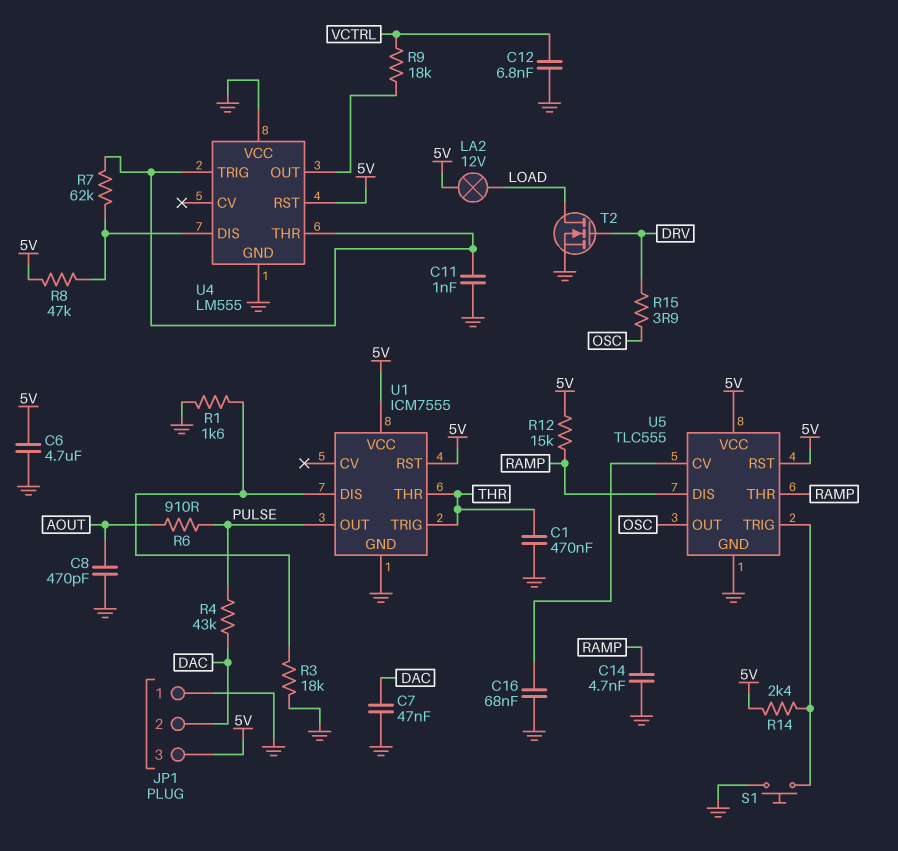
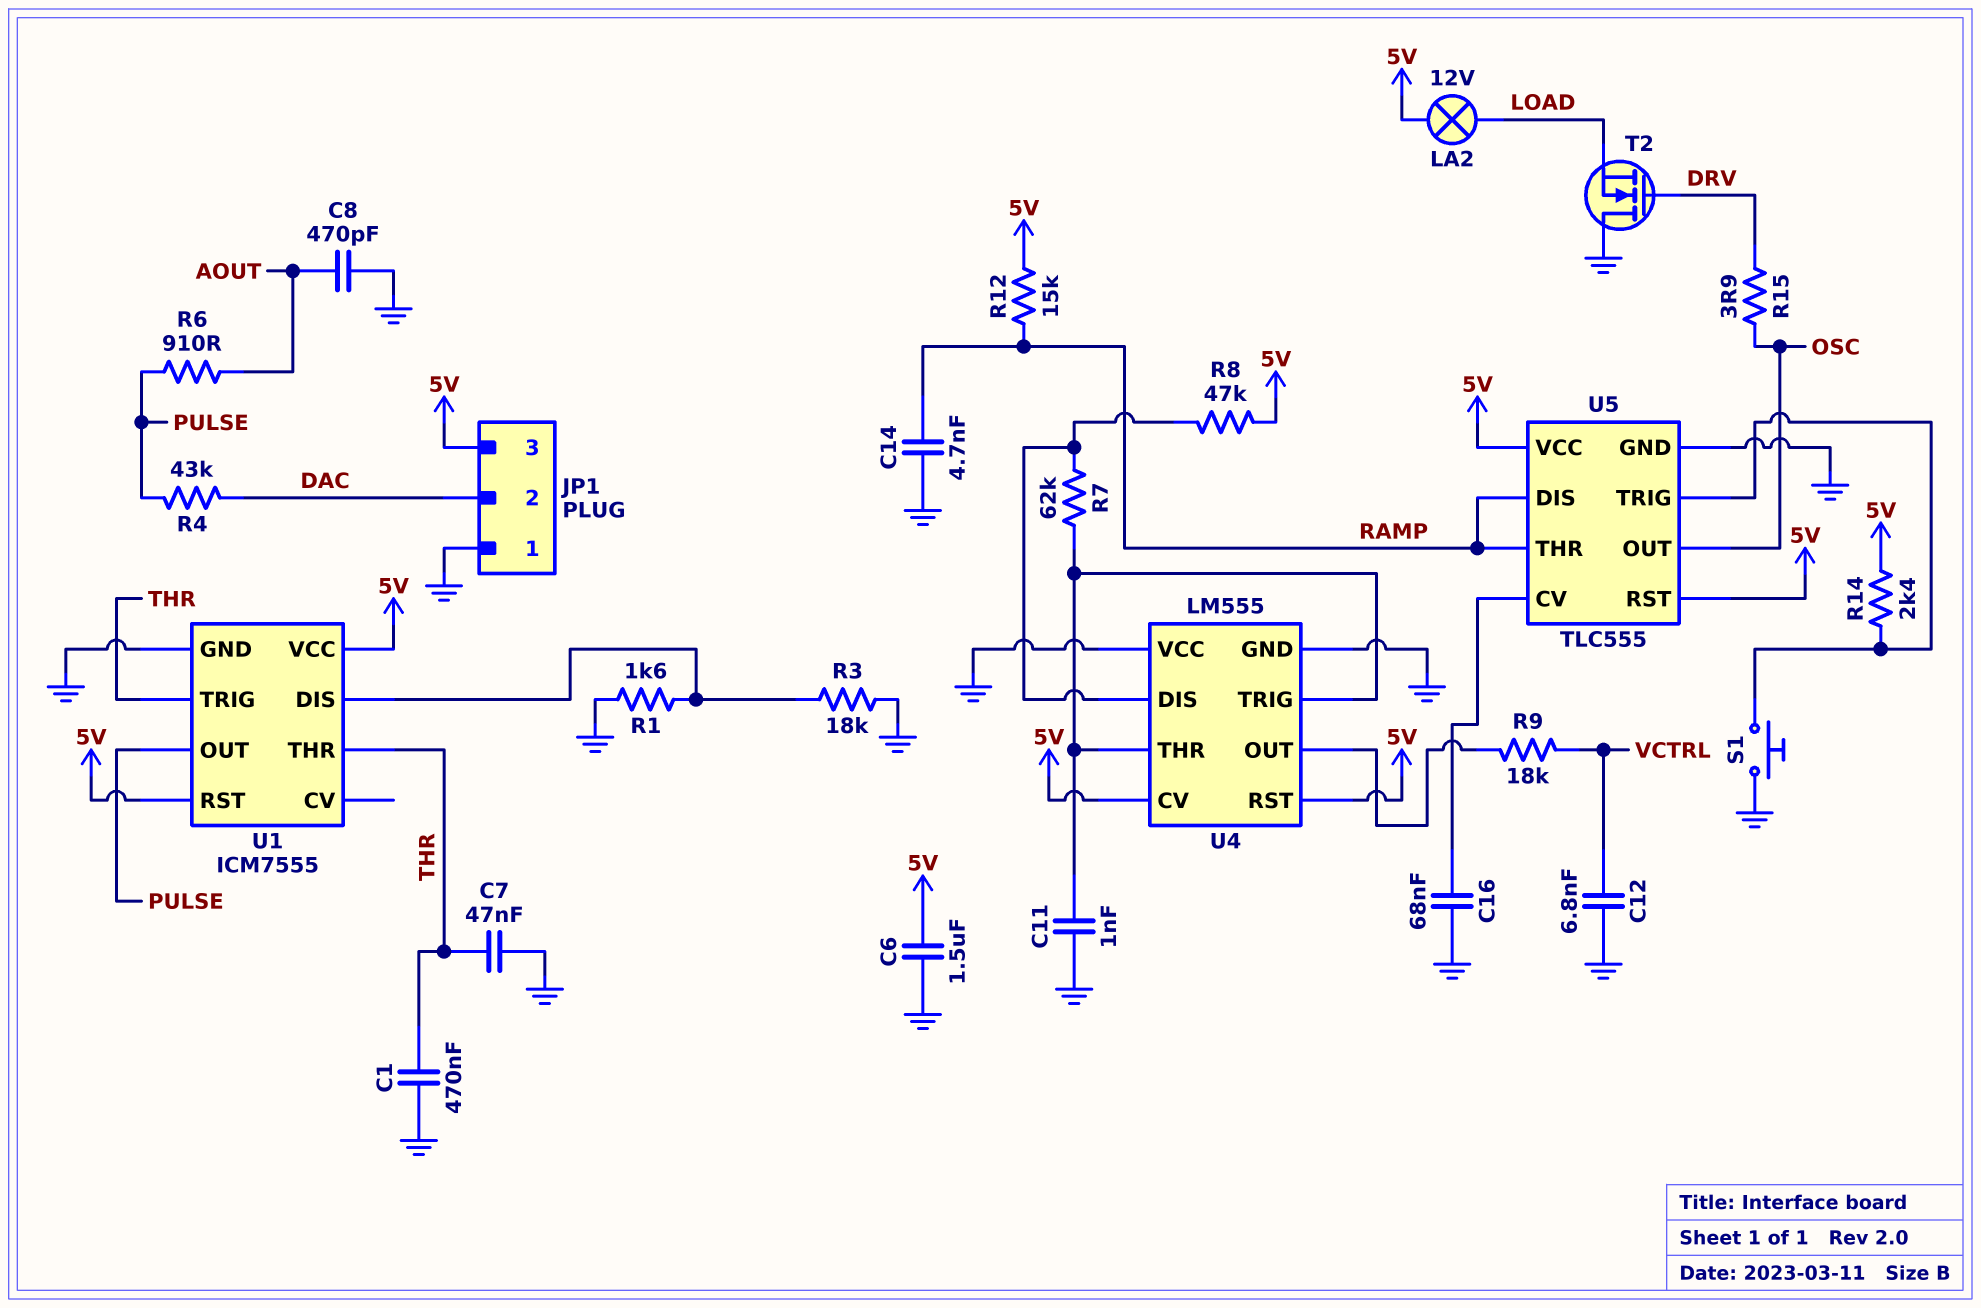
C6: 4.7uF (5V, GND) -> 1.5uF (5V, GND)
C7: 47nF (DAC, GND) -> 47nF (GND, THR)
T2: NMOS (G DRV, D LOAD, S GND) -> NMOS (G DRV, D GND, S LOAD)
U4 pin CV: none -> 5V

